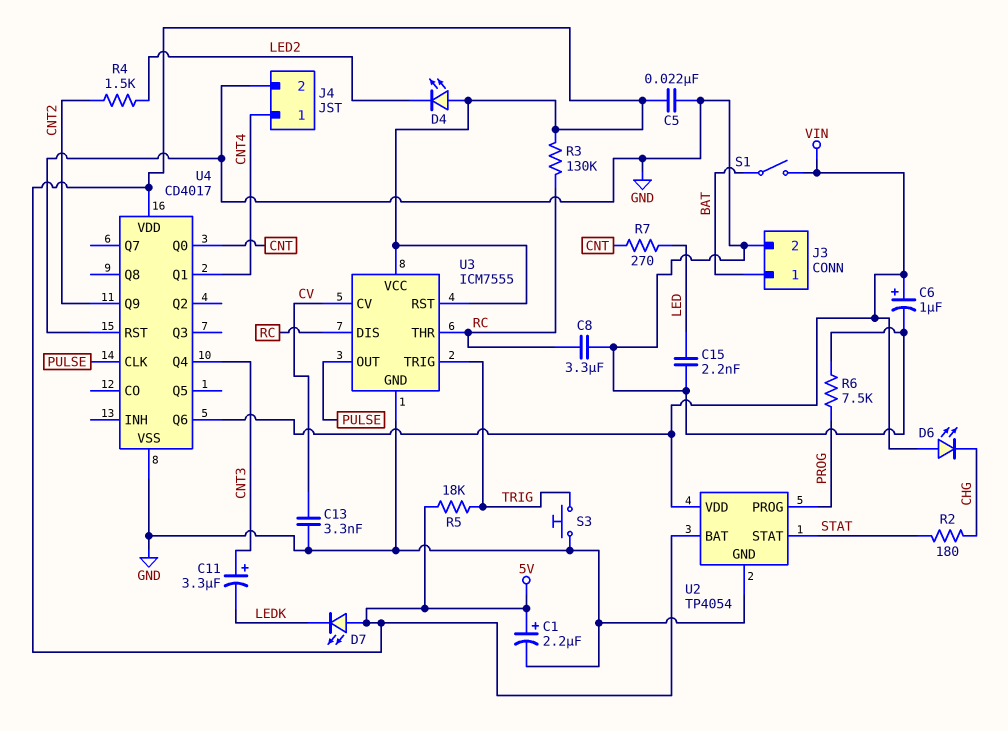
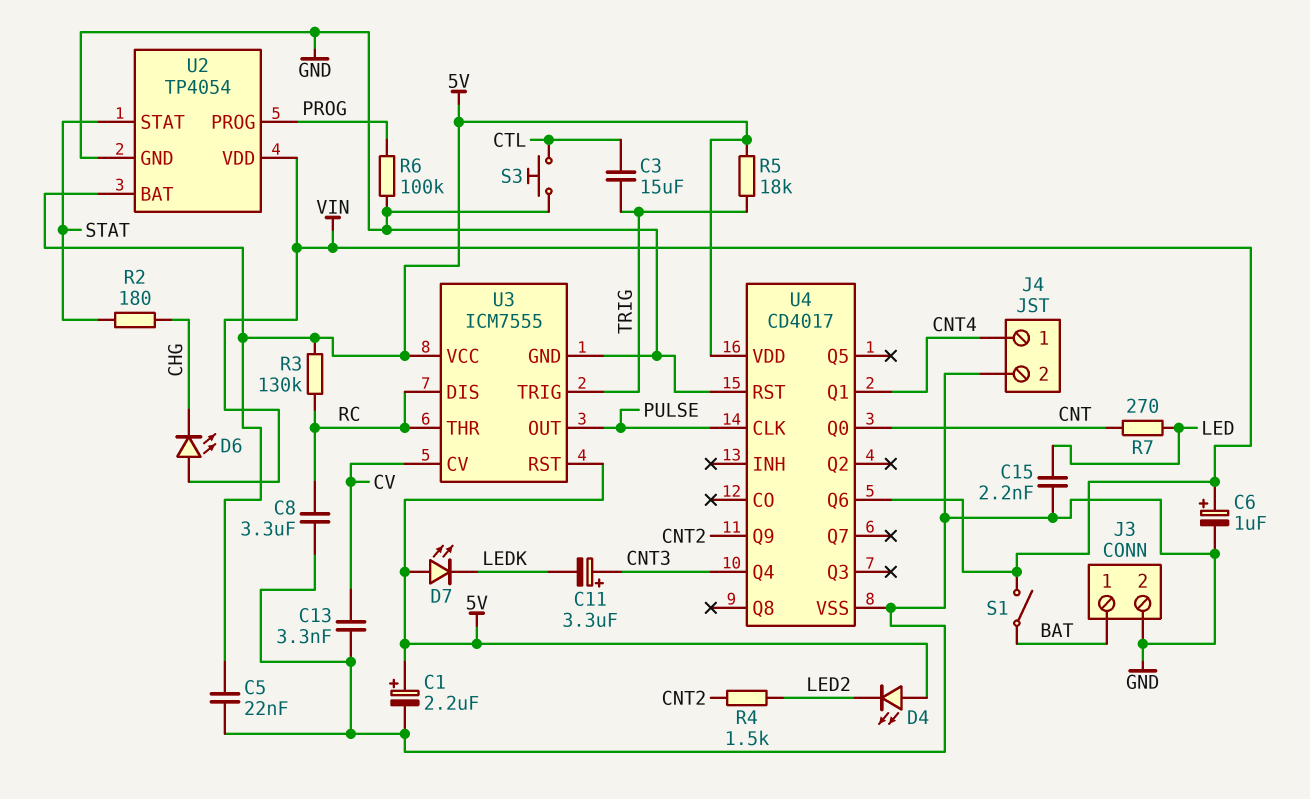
C3: none -> 15uF (CTL, TRIG)
R6: 7.5k (GND, PROG) -> 100k (GND, PROG)
S3: button (GND, TRIG) -> button (CTL, GND)

